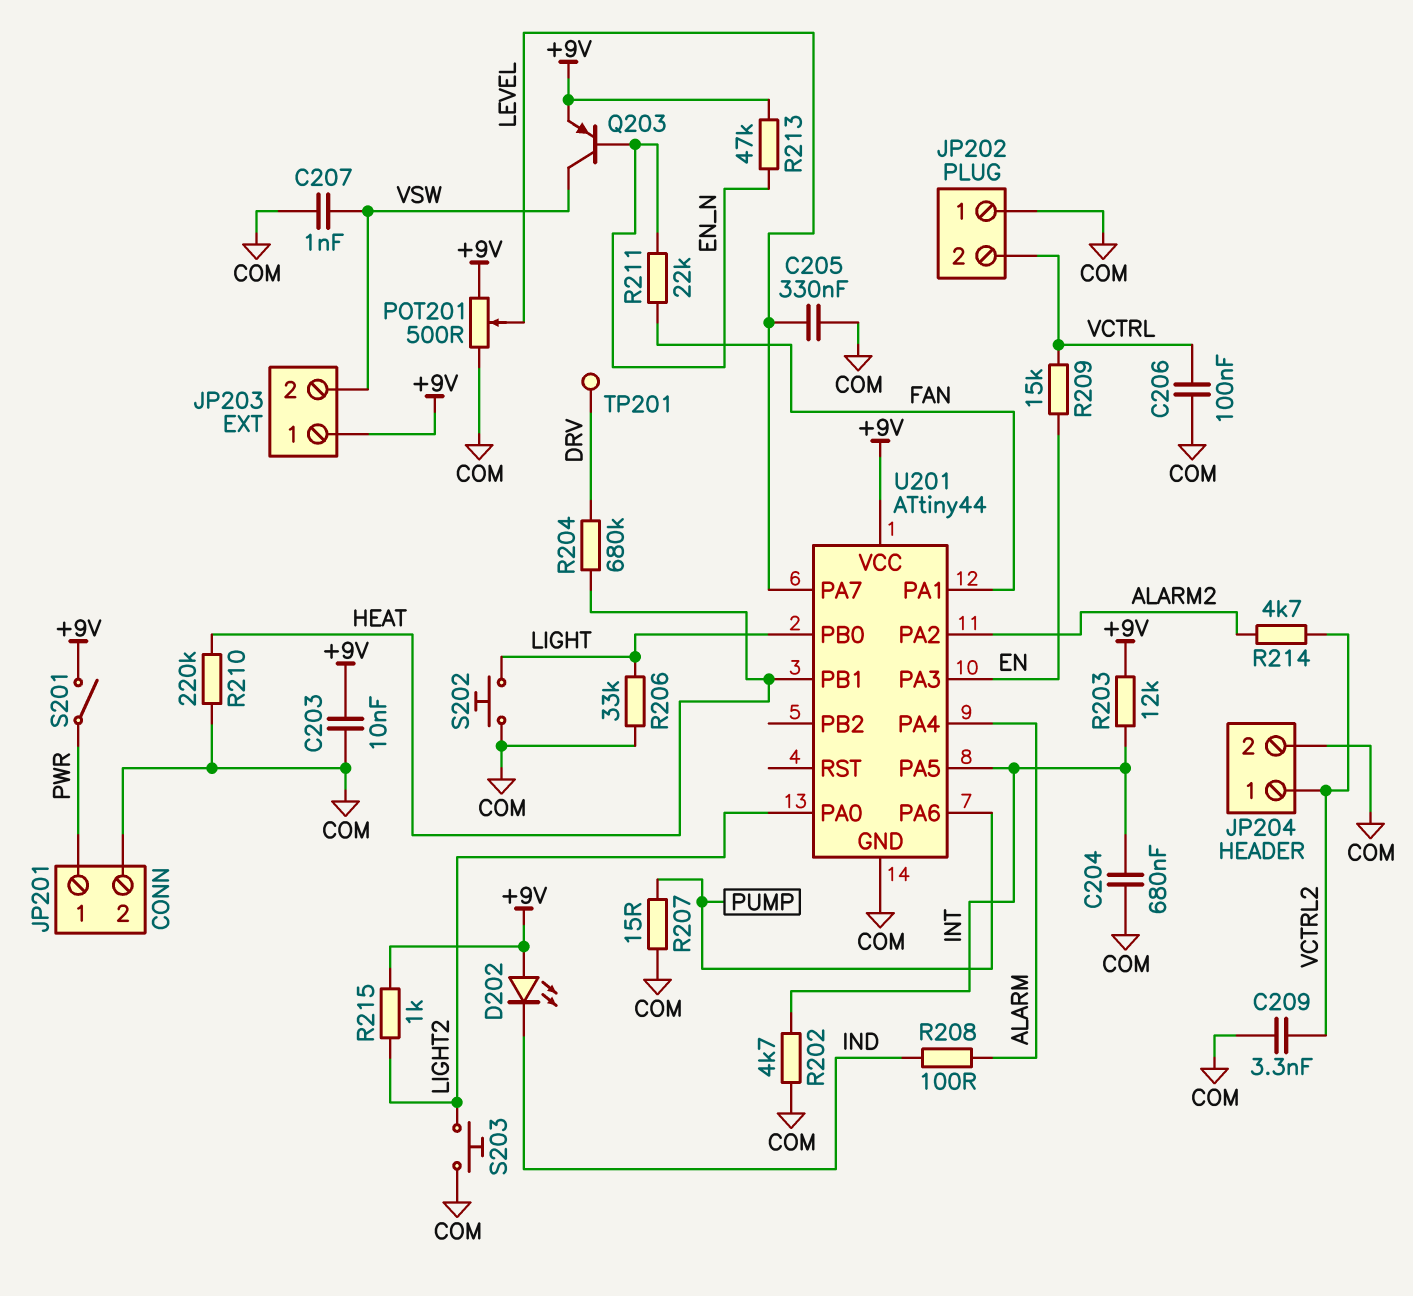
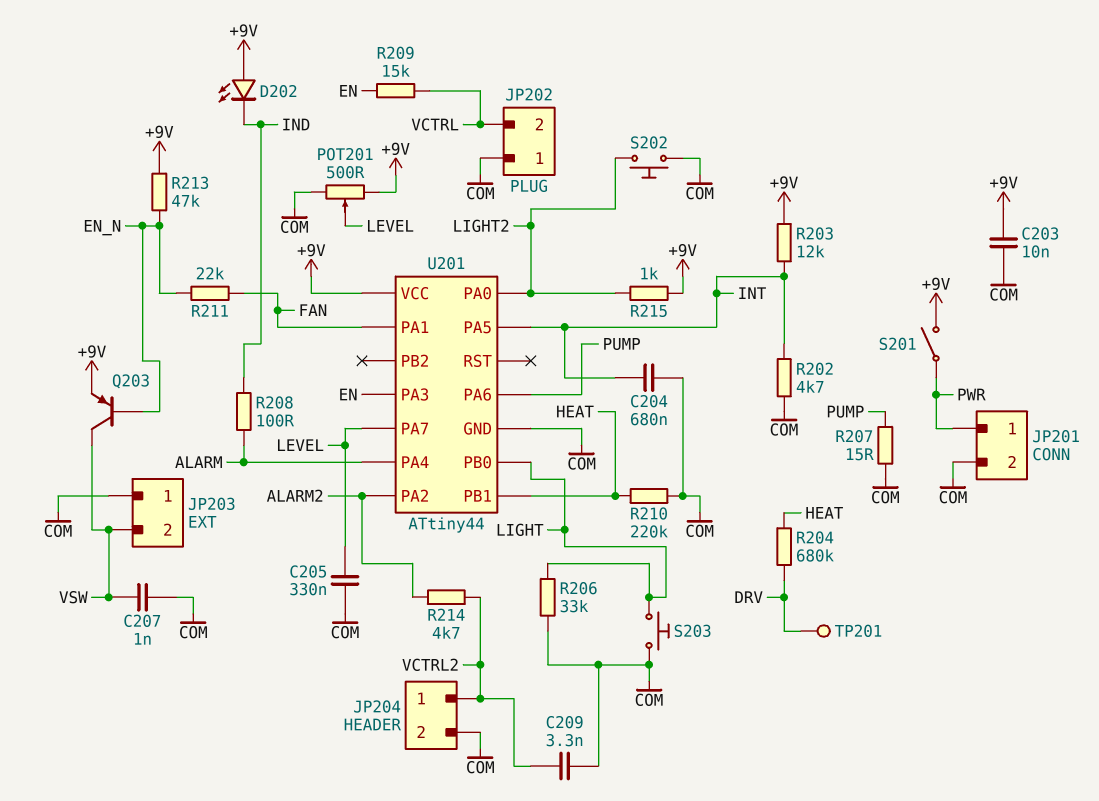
C206: 100nF (COM, VCTRL) -> none
JP203 pin 1: +9V -> COM
S202: button (COM, LIGHT) -> button (COM, LIGHT2)
S203: button (COM, LIGHT2) -> button (COM, LIGHT)

